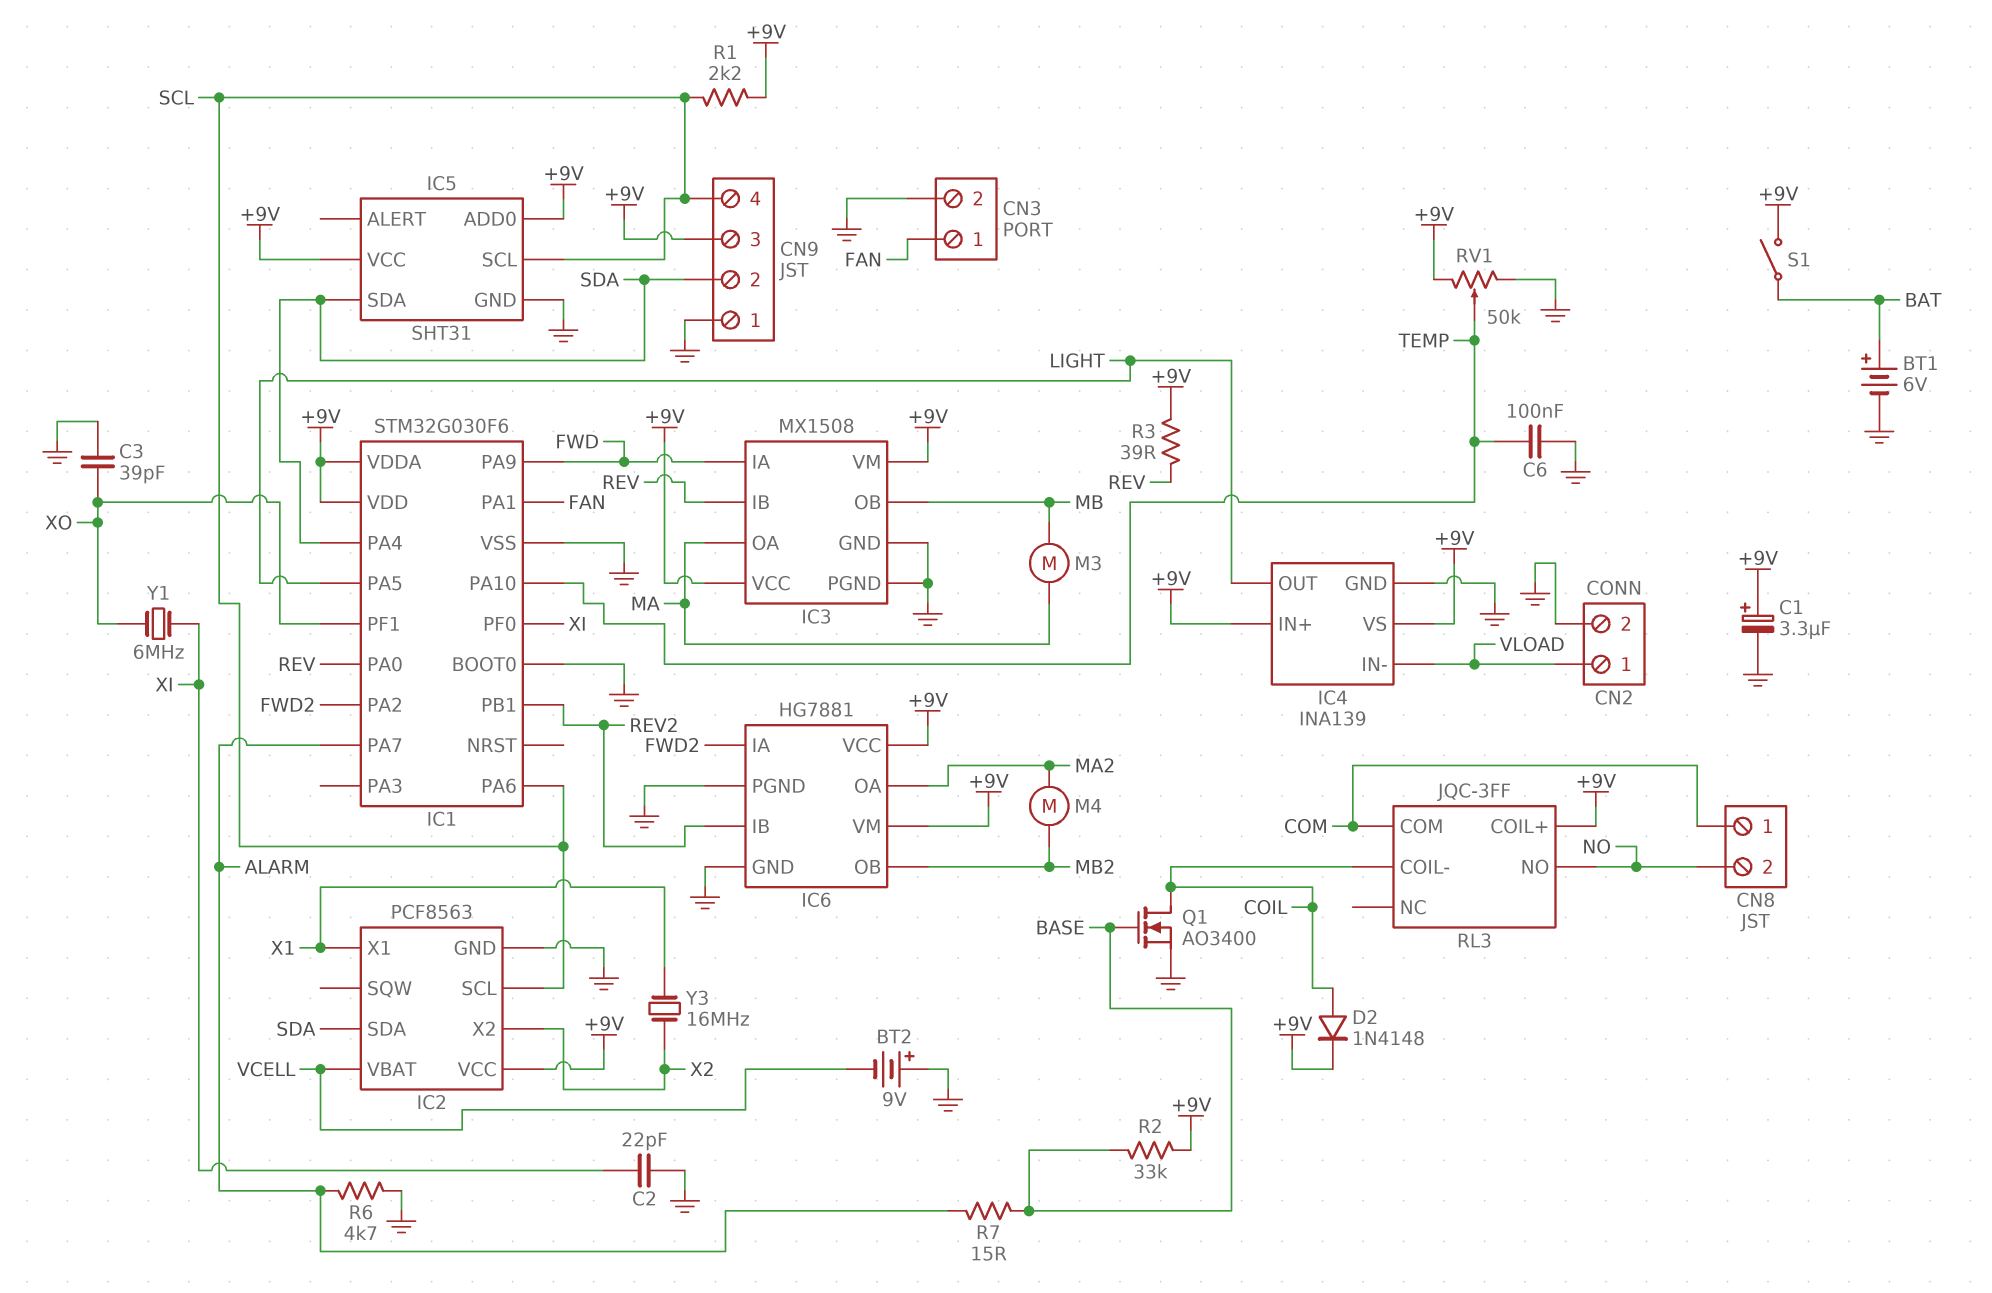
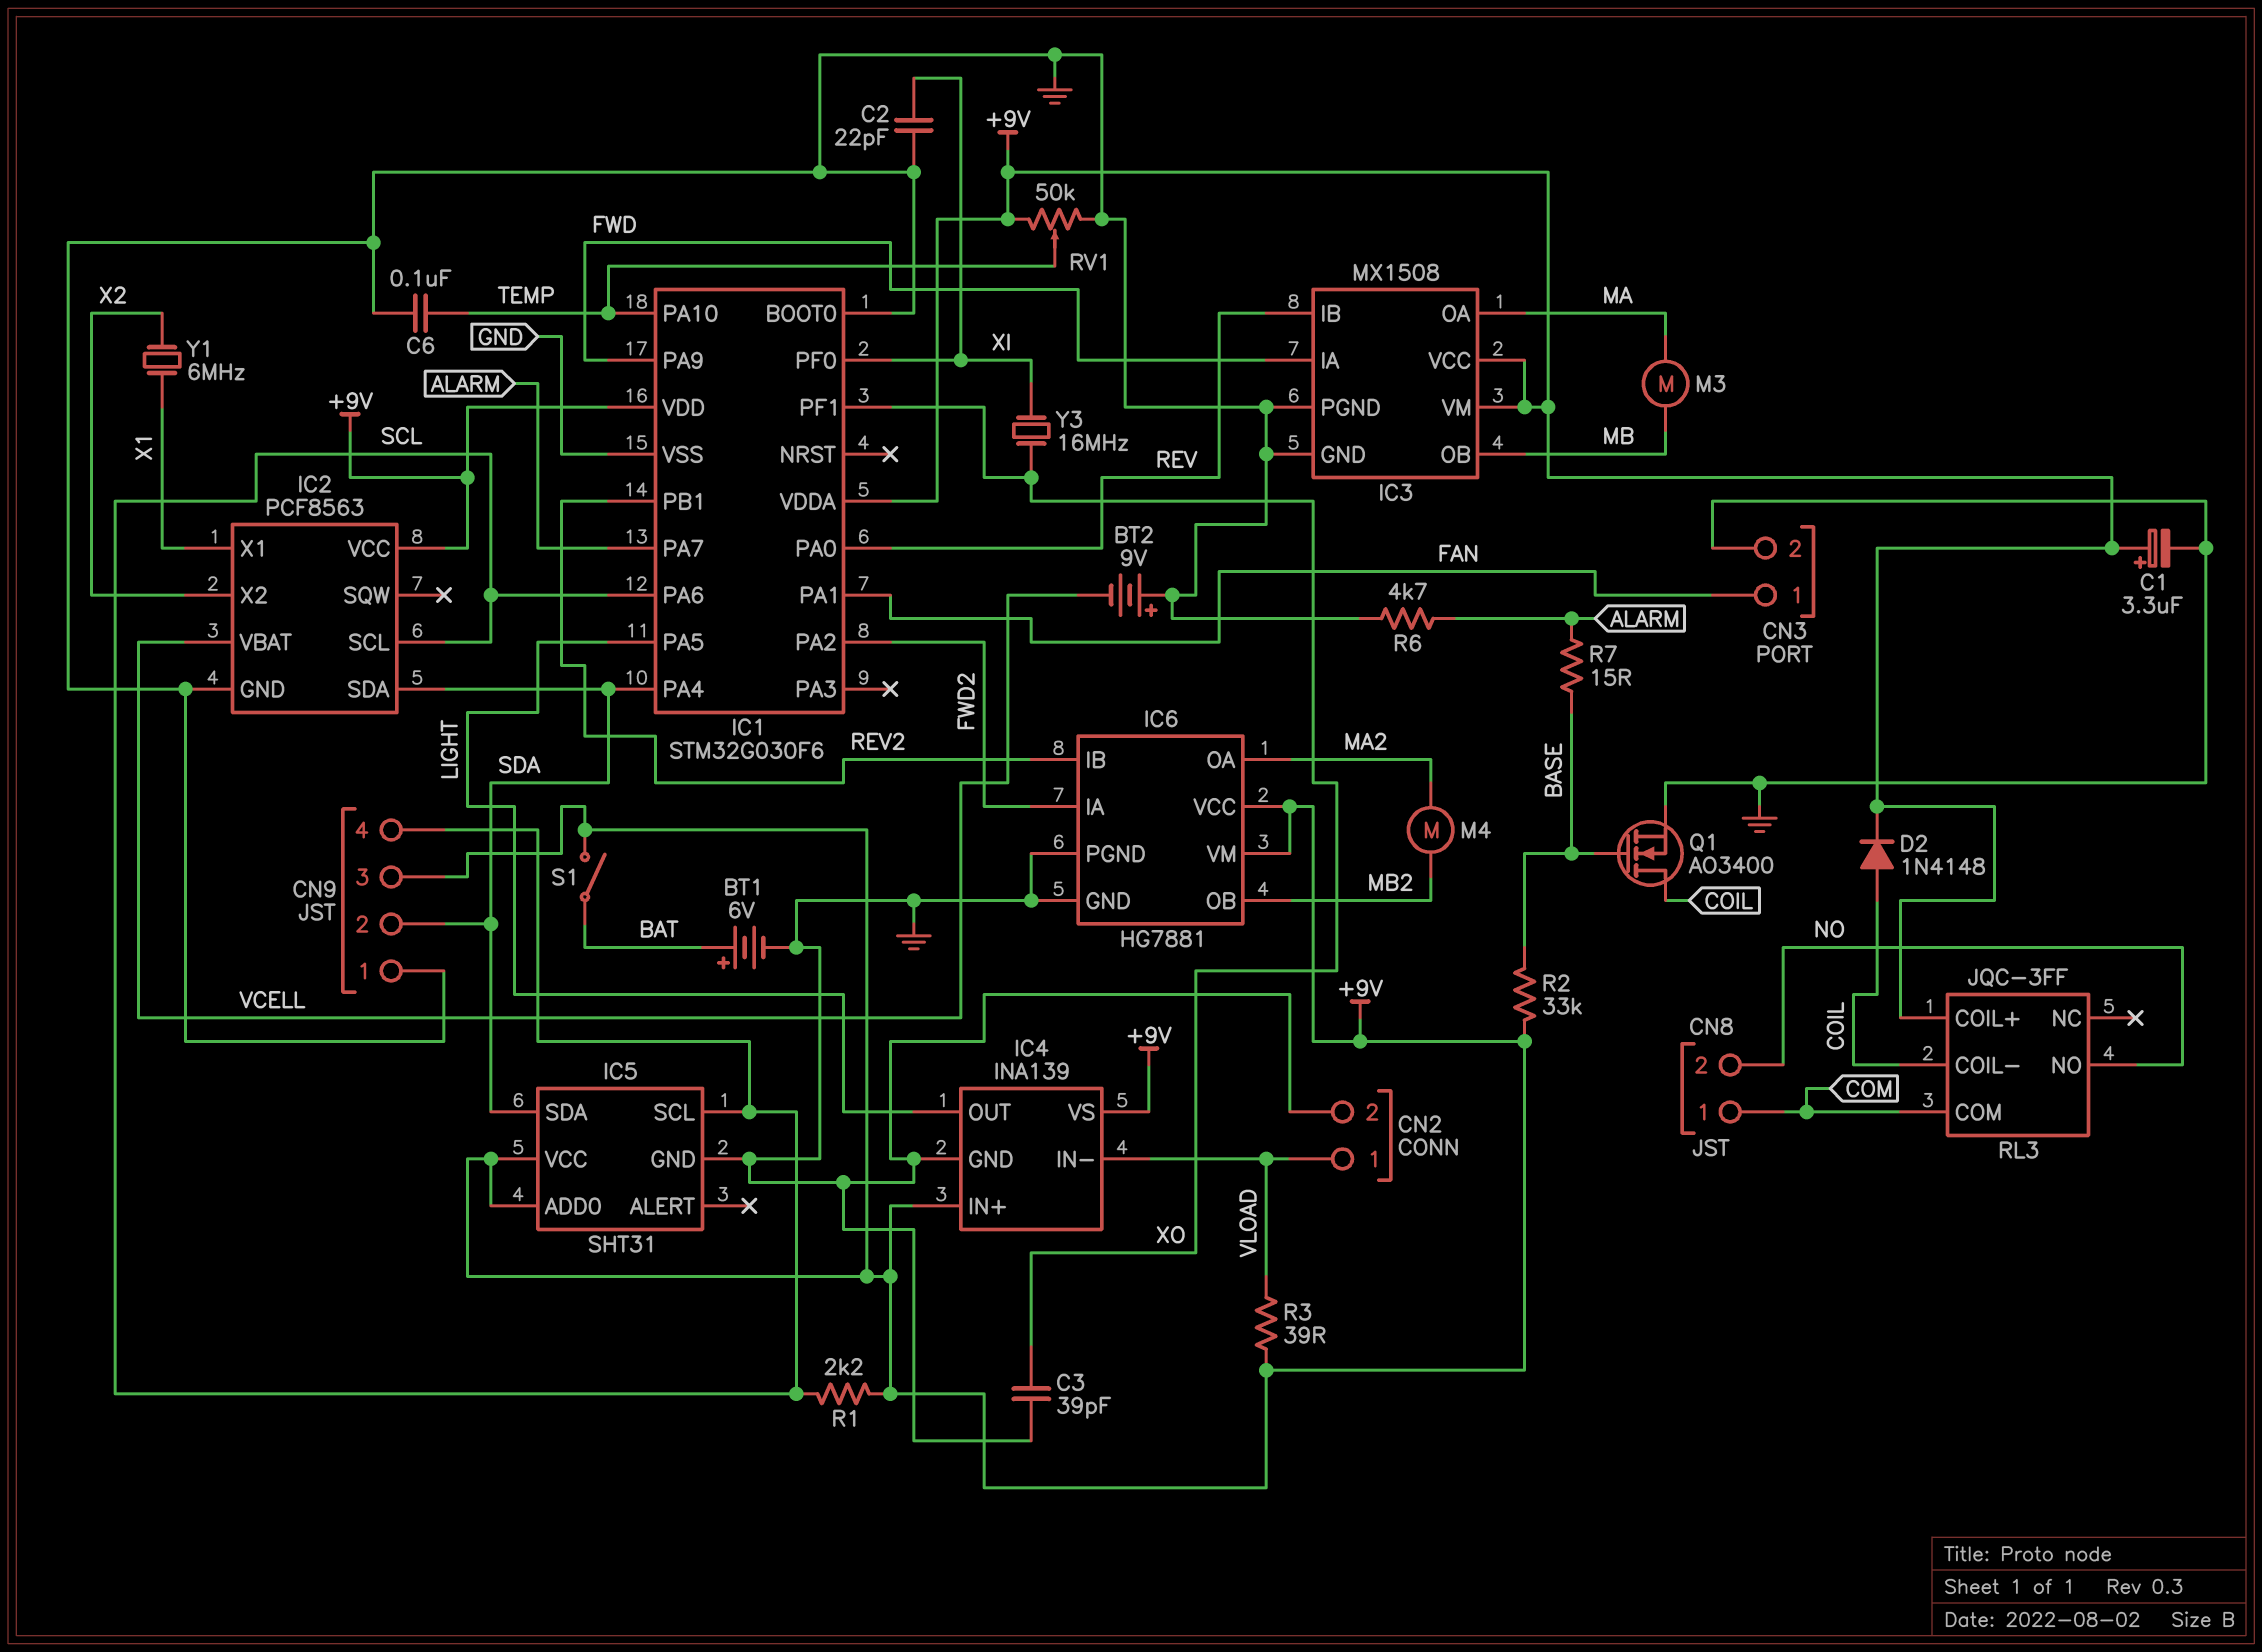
R3: 39 (+9V, REV) -> 39 (+9V, VLOAD)
Y1: 6MHz (XI, XO) -> 6MHz (X1, X2)
Y3: 16MHz (X1, X2) -> 16MHz (XI, XO)

